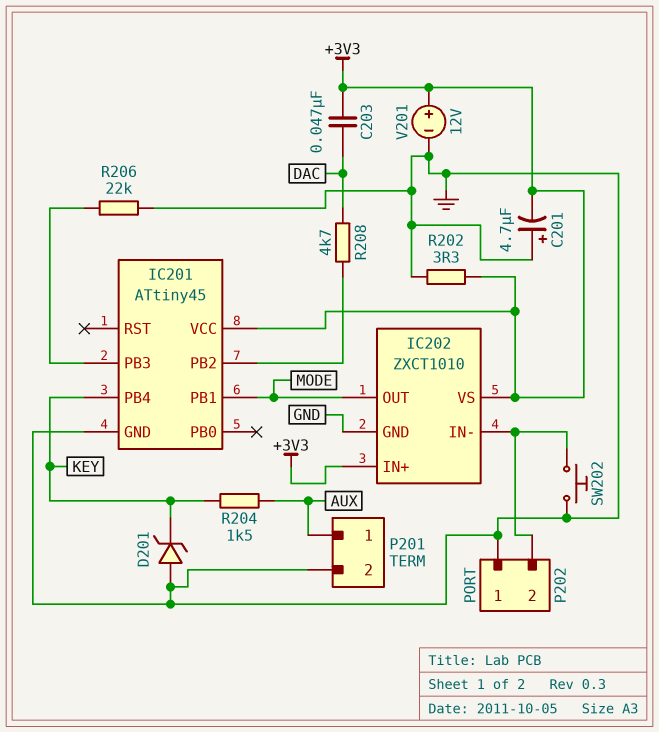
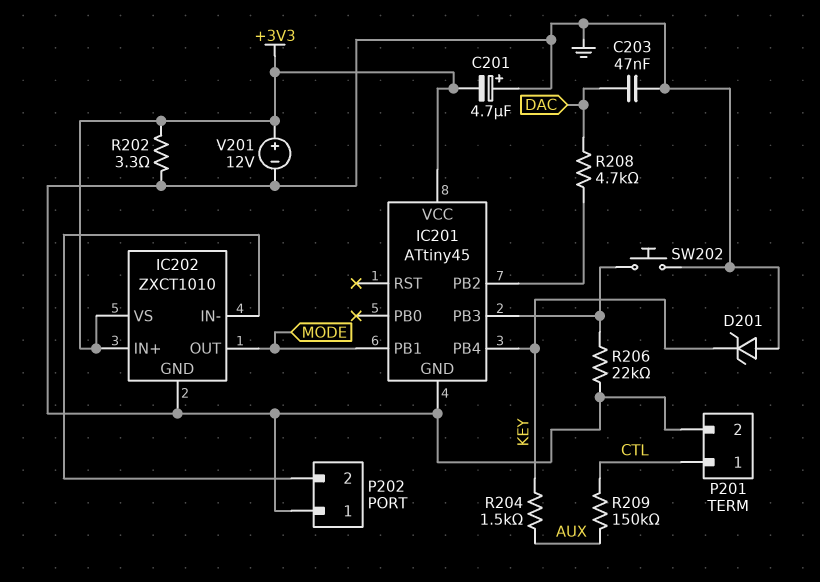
C203: 47nF (+3V3, DAC) -> 47nF (DAC, GND)
P201 pin 1: AUX -> CTL
R209: none -> 150k (AUX, CTL)
SW202: button (GND, IC202/IN-) -> button (GND, IC201/PB3)

